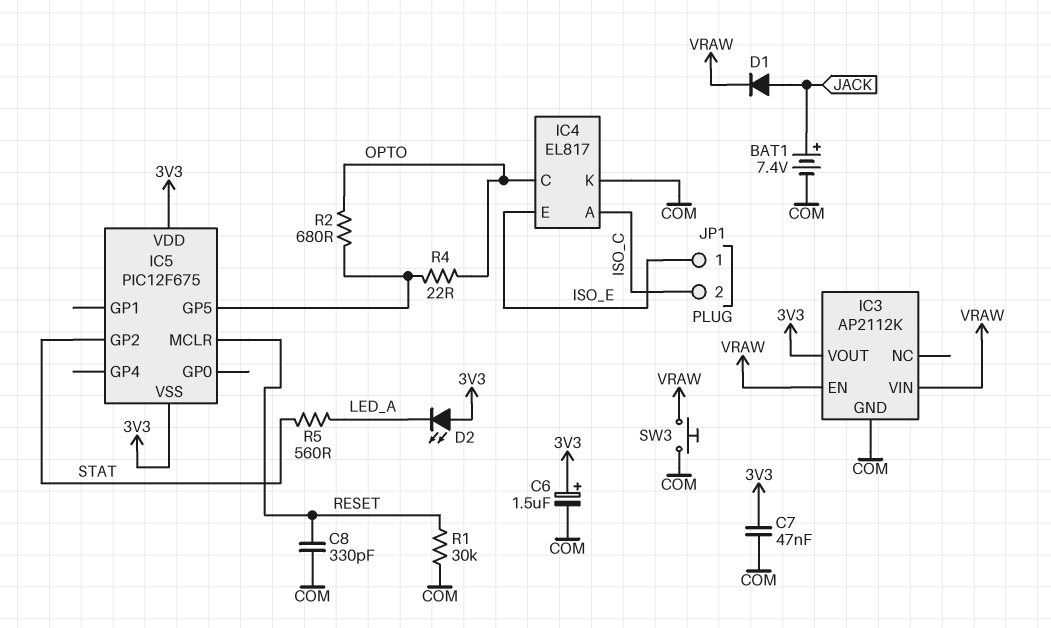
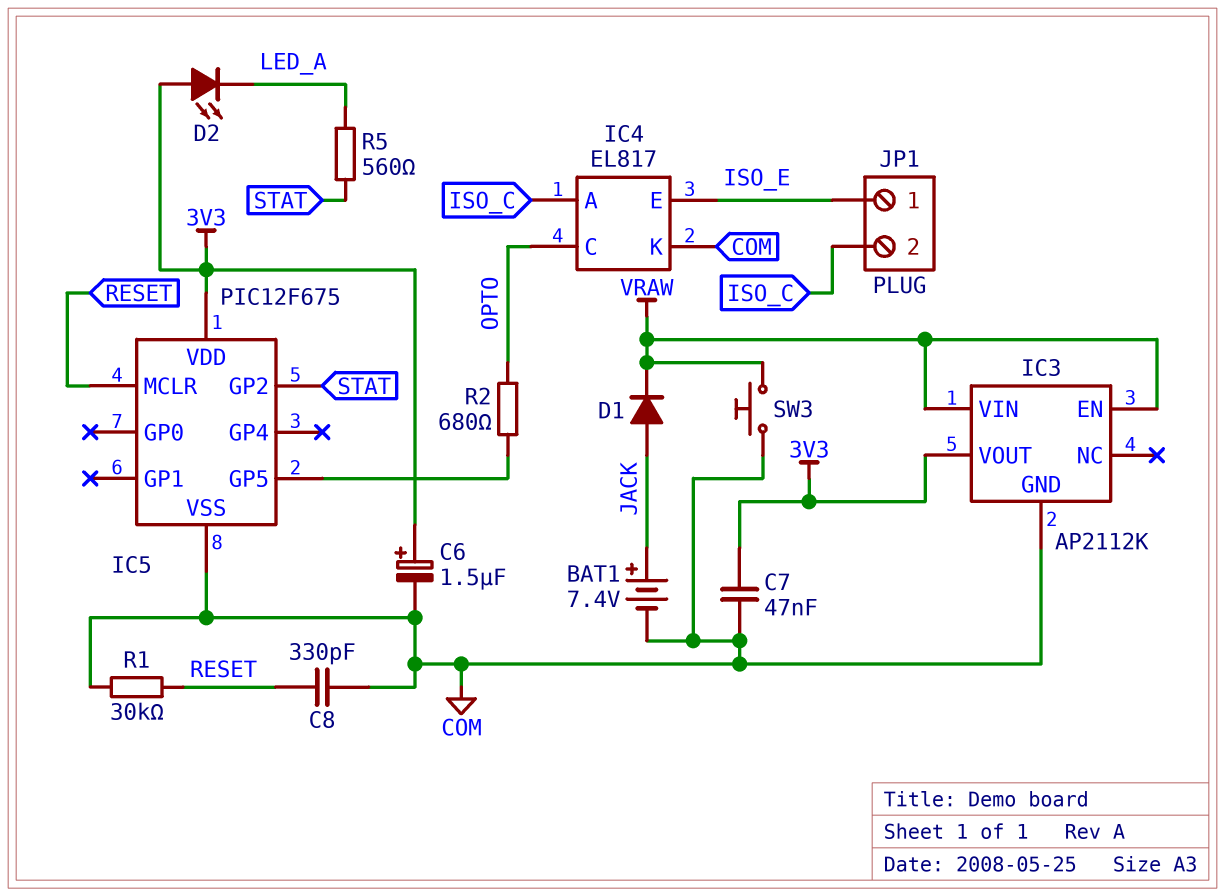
IC5 pin VSS: 3V3 -> COM
R4: 22 (IC5/GP5, OPTO) -> none

